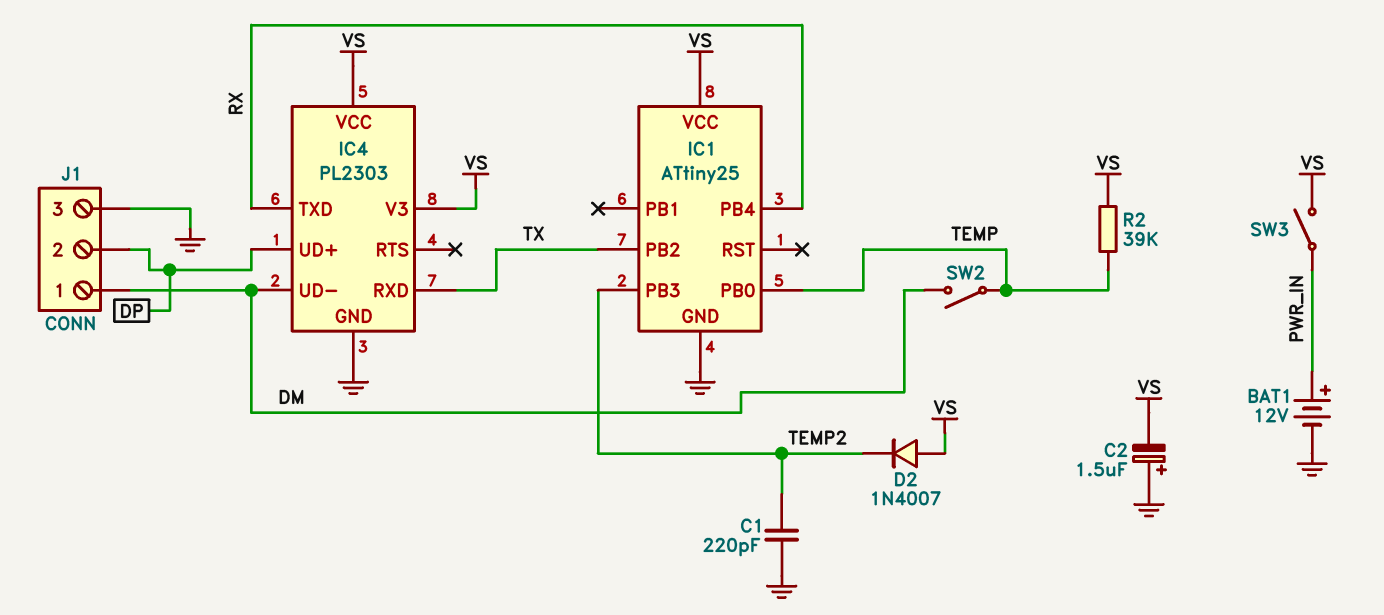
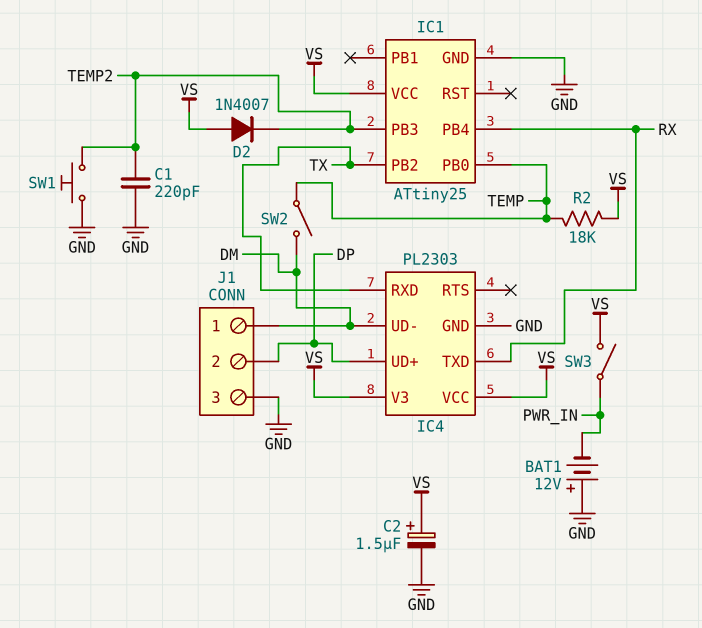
BAT1: 12V (plus PWR_IN, minus GND) -> 12V (plus GND, minus PWR_IN)
C2: 1.5uF (plus GND, minus VS) -> 1.5uF (plus VS, minus GND)
R2: 39k (TEMP, VS) -> 18k (TEMP, VS)
SW1: none -> button (GND, TEMP2)

